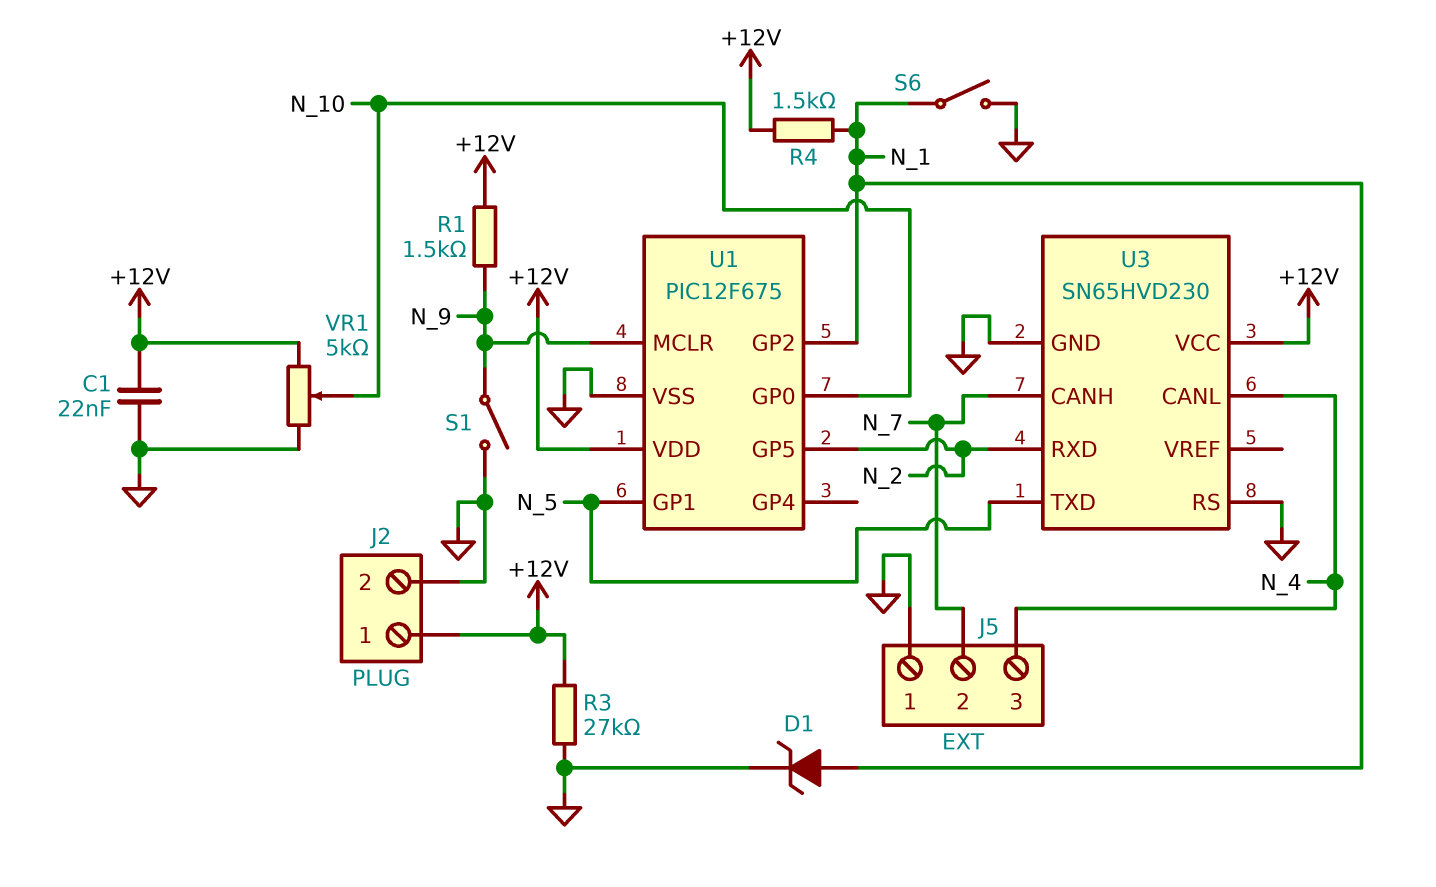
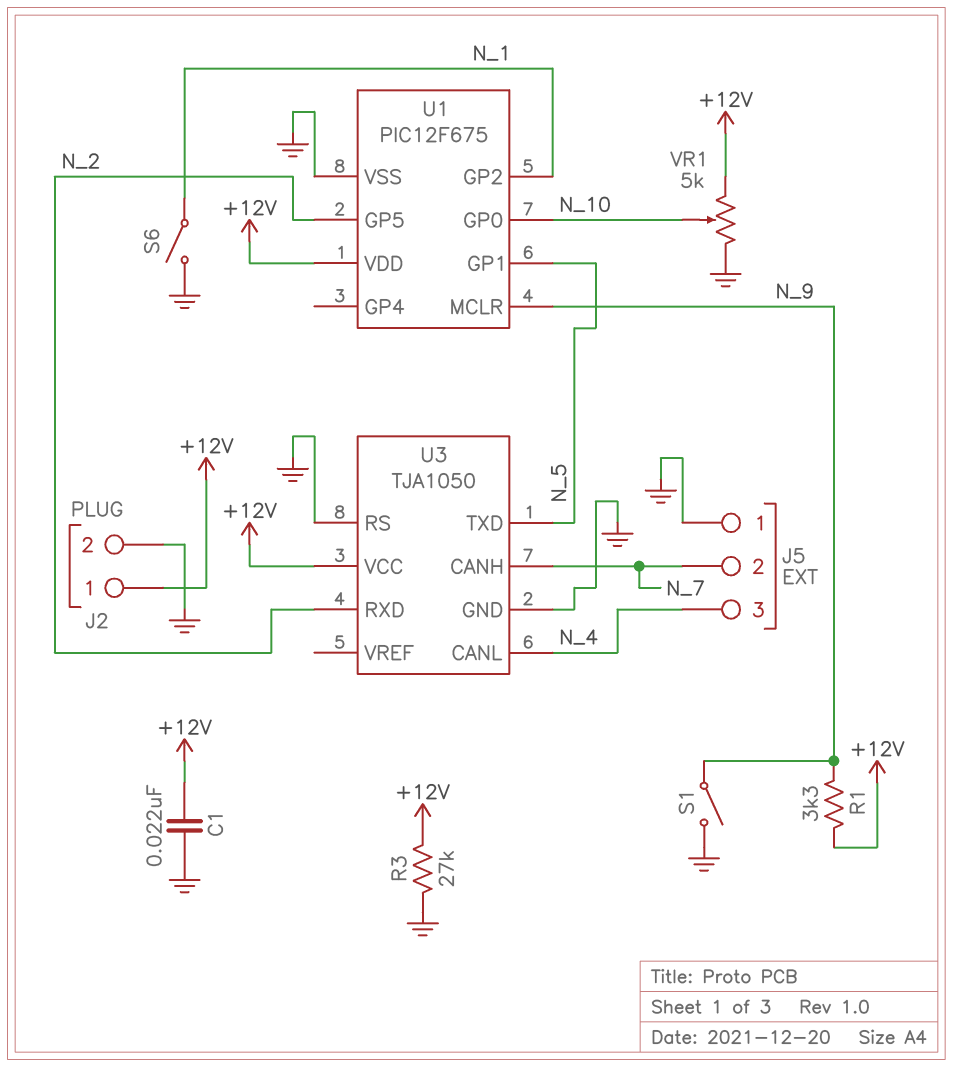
D1: zener (A N_1, K GND) -> none
R1: 1.5k (+12V, N_9) -> 3.3k (+12V, N_9)
R4: 1.5k (+12V, N_1) -> none
U3: SN65HVD230 -> TJA1050

